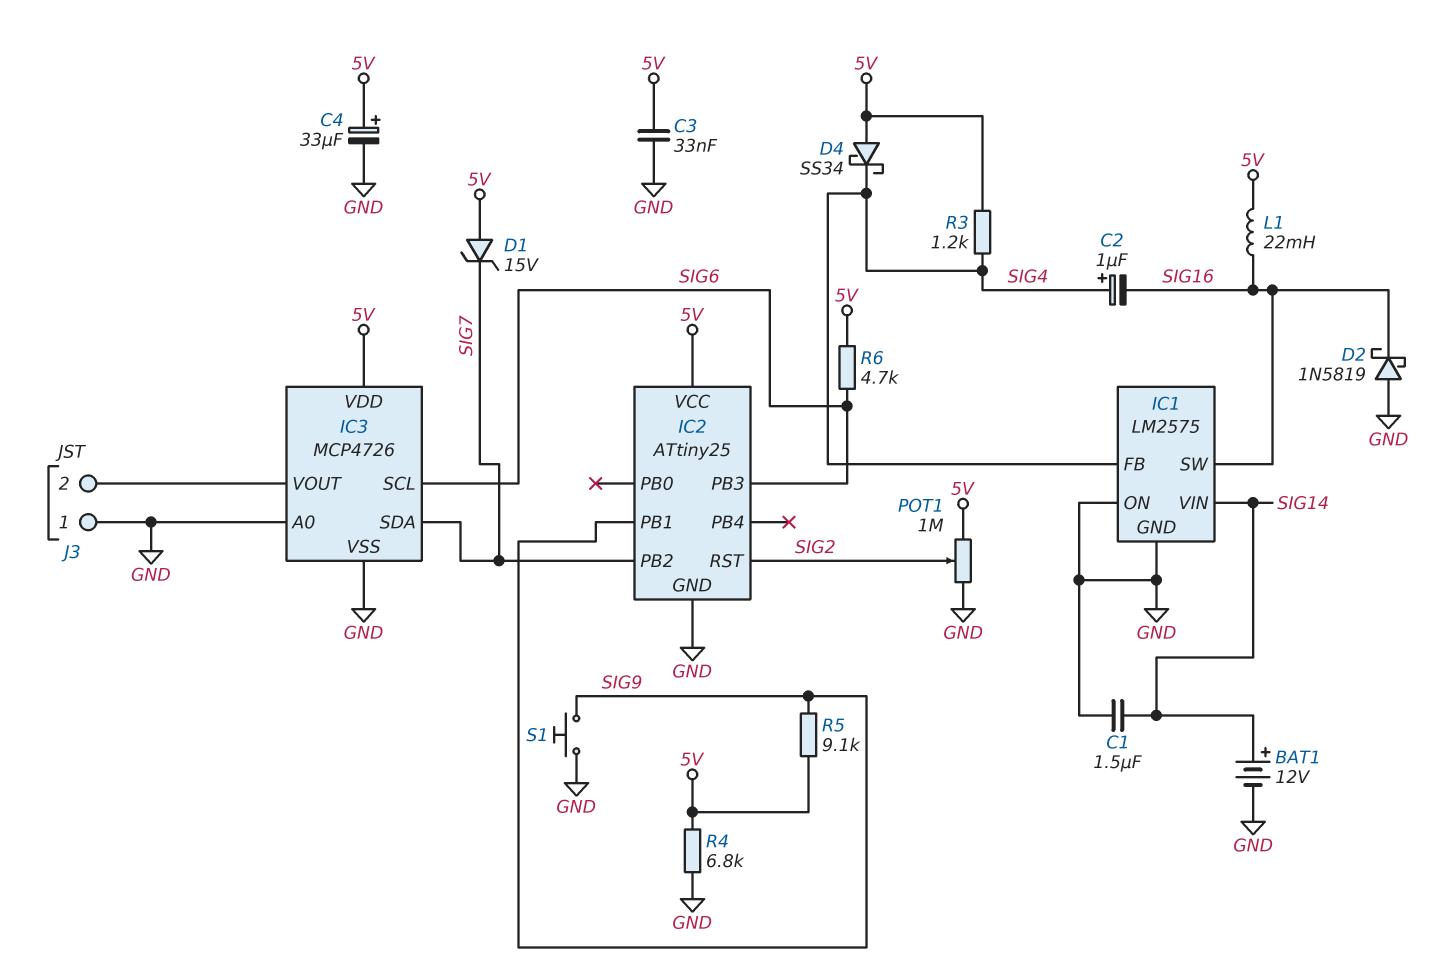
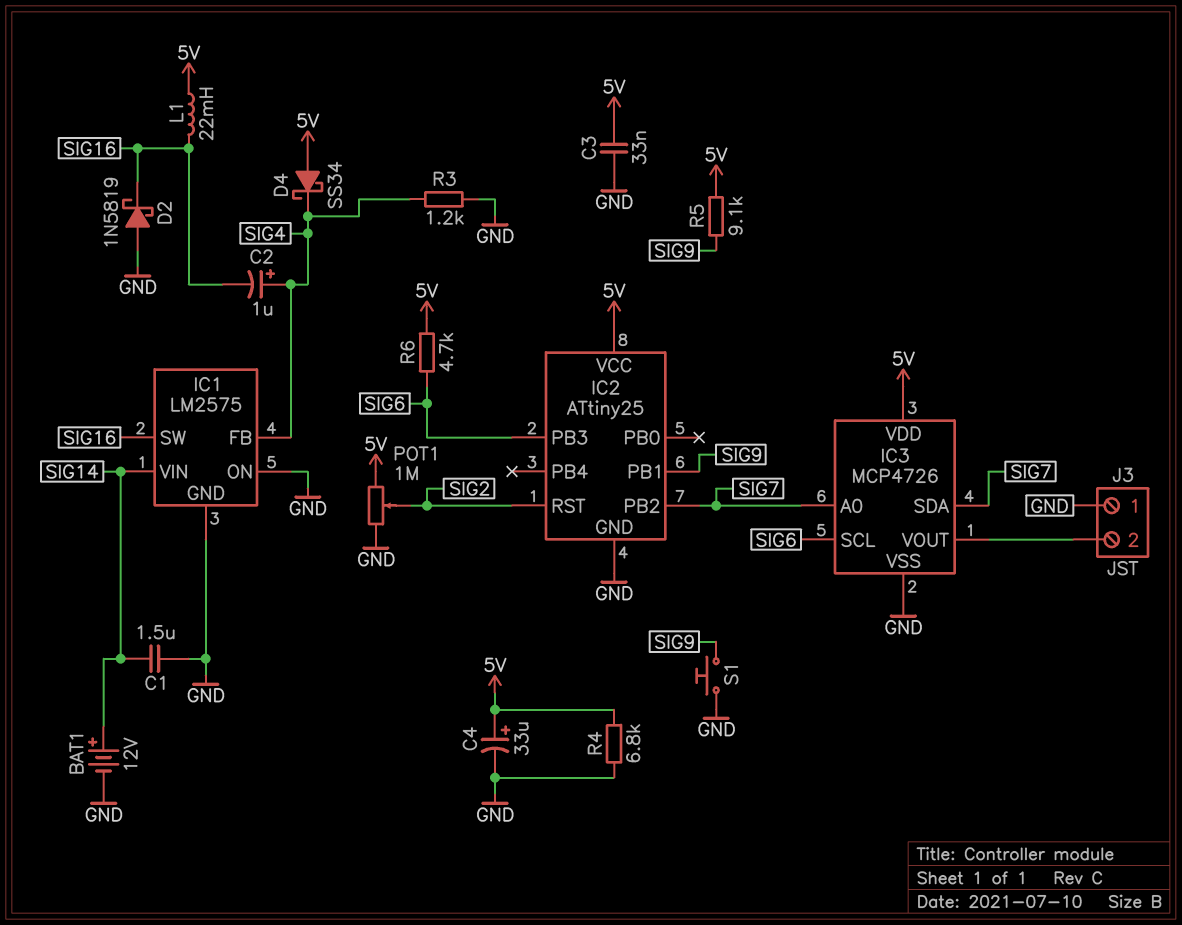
D1: zener 15V (A 5V, K SIG7) -> none
IC3 pin A0: GND -> SIG7
R3: 1.2k (5V, SIG4) -> 1.2k (GND, SIG4)

